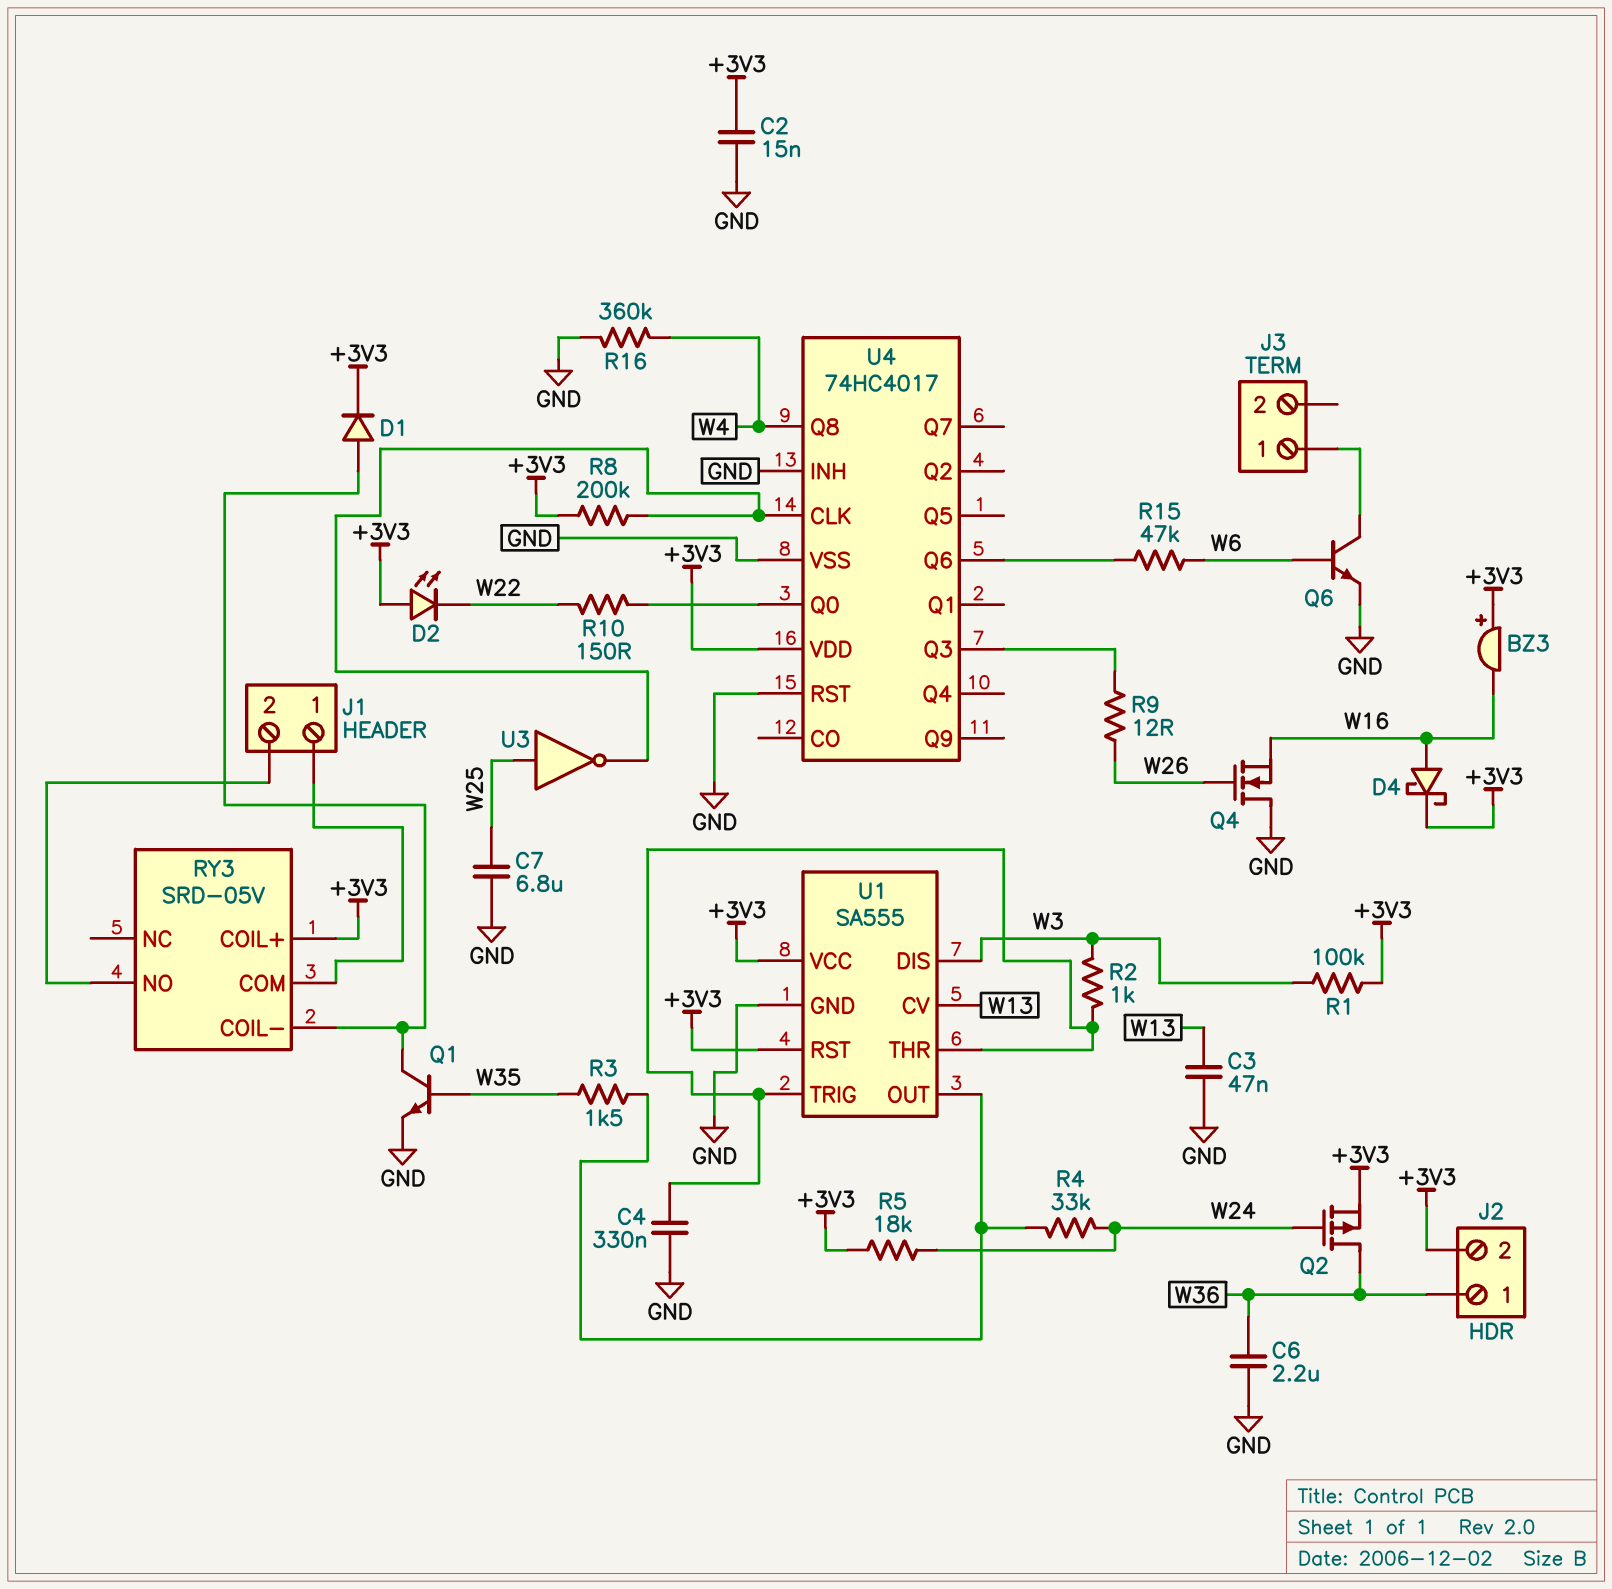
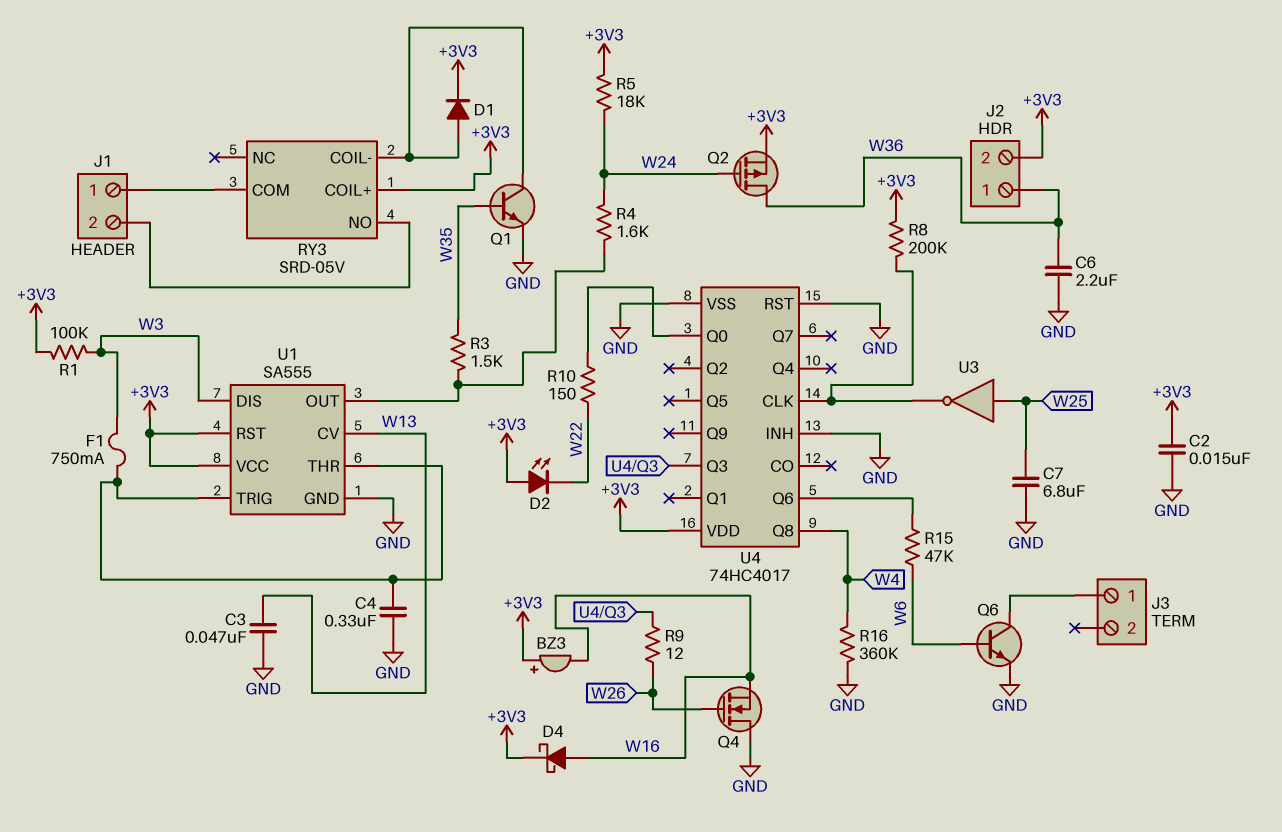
F1: none -> 750mA (U1/THR, W3)
R2: 1k (U1/THR, W3) -> none
R4: 33k (U1/OUT, W24) -> 1.6k (U1/OUT, W24)

